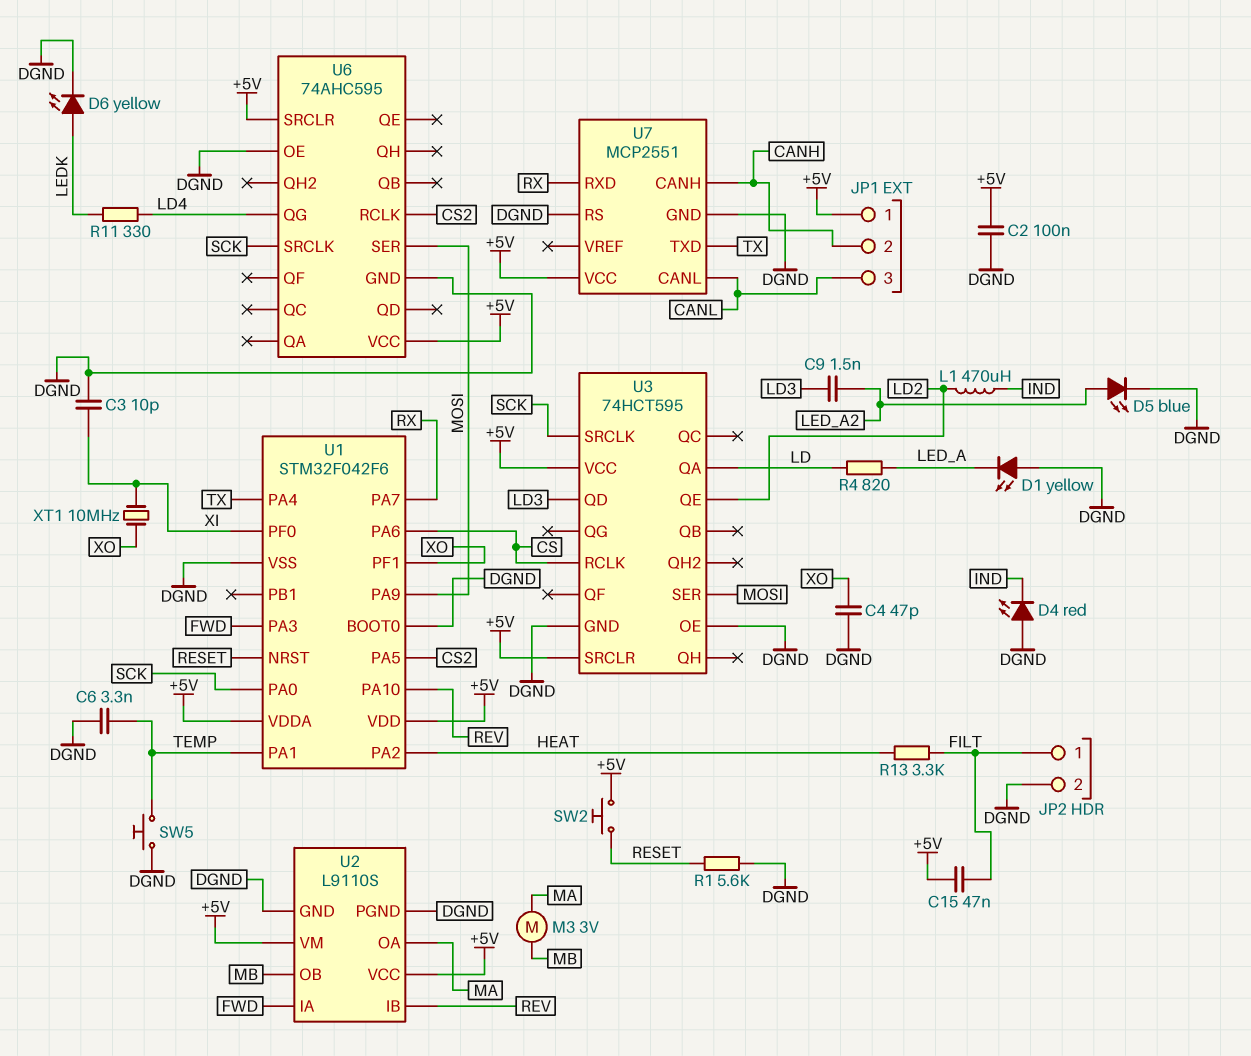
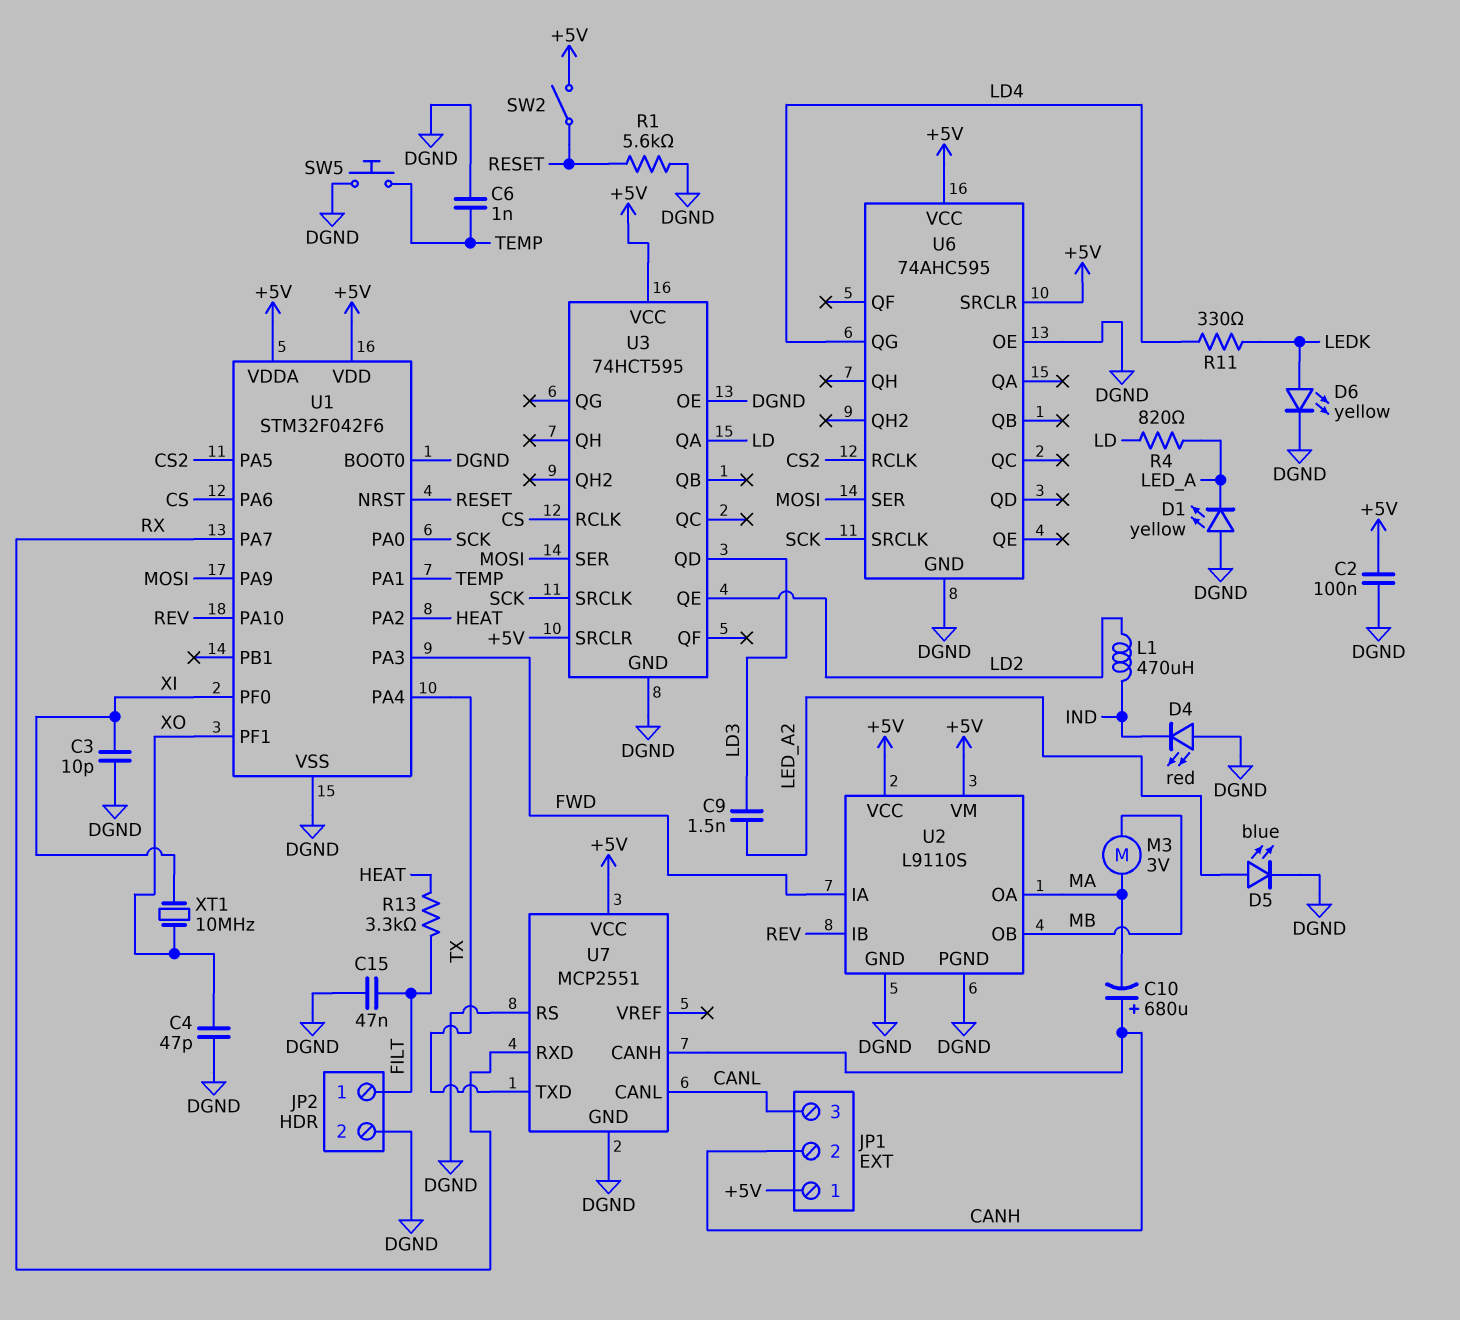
C6: 3.3nF (DGND, TEMP) -> 1nF (DGND, TEMP)
C10: none -> 680uF (plus CANH, minus MA)
C15: 47nF (+5V, FILT) -> 47nF (DGND, FILT)
SW2: button (+5V, RESET) -> switch (+5V, RESET)

